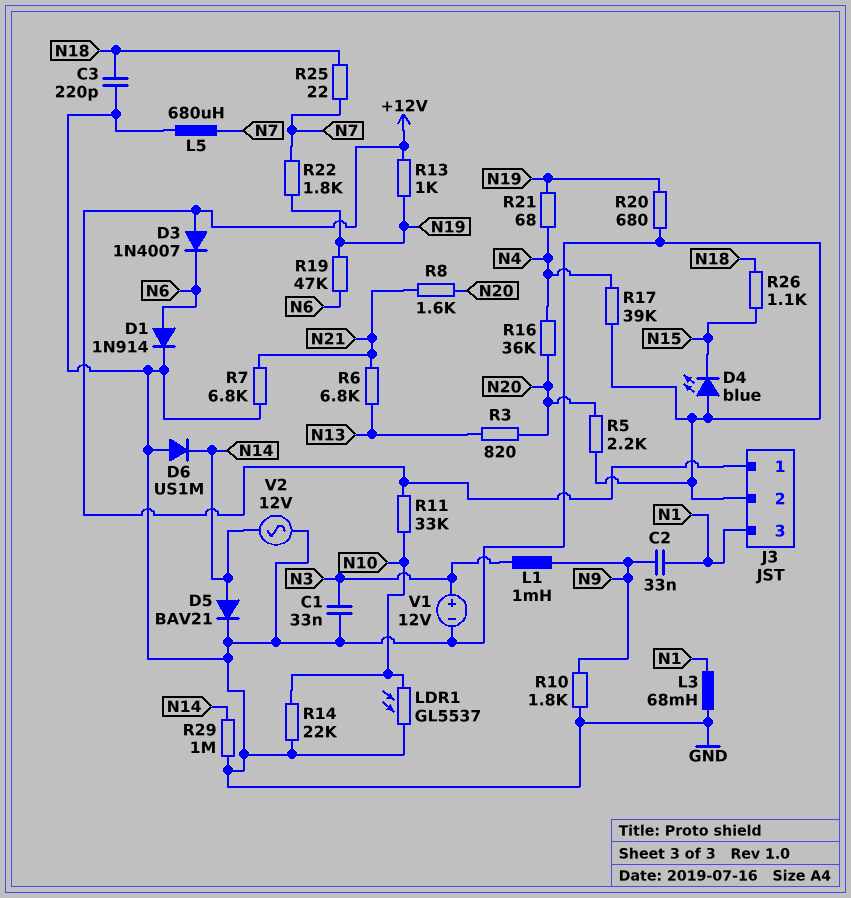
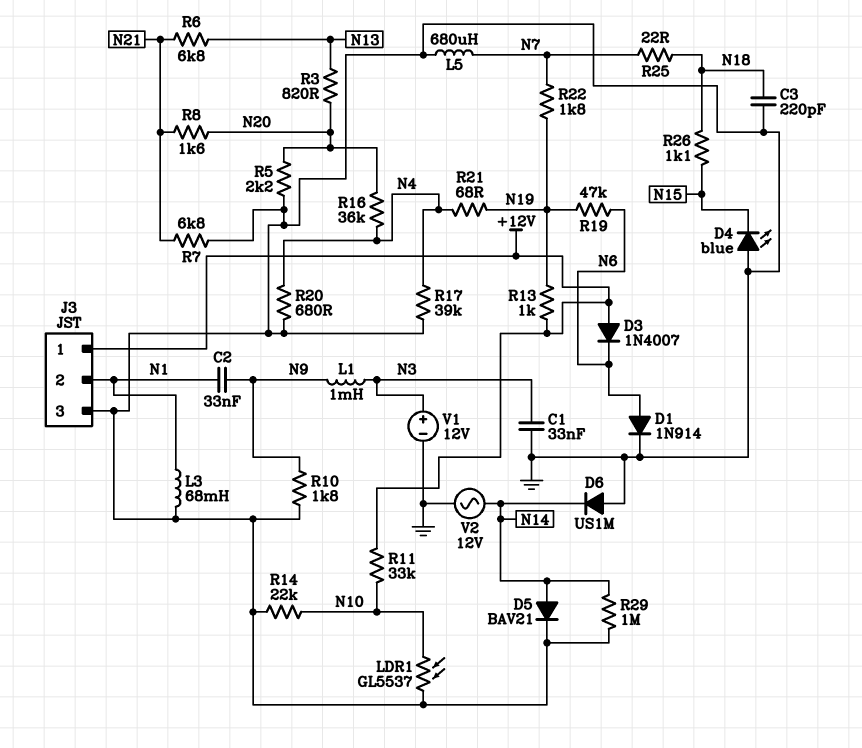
J3 pin 2: GND -> N1
J3 pin 3: N1 -> GND
R20: 680 (GND, N19) -> 680 (GND, N4)

